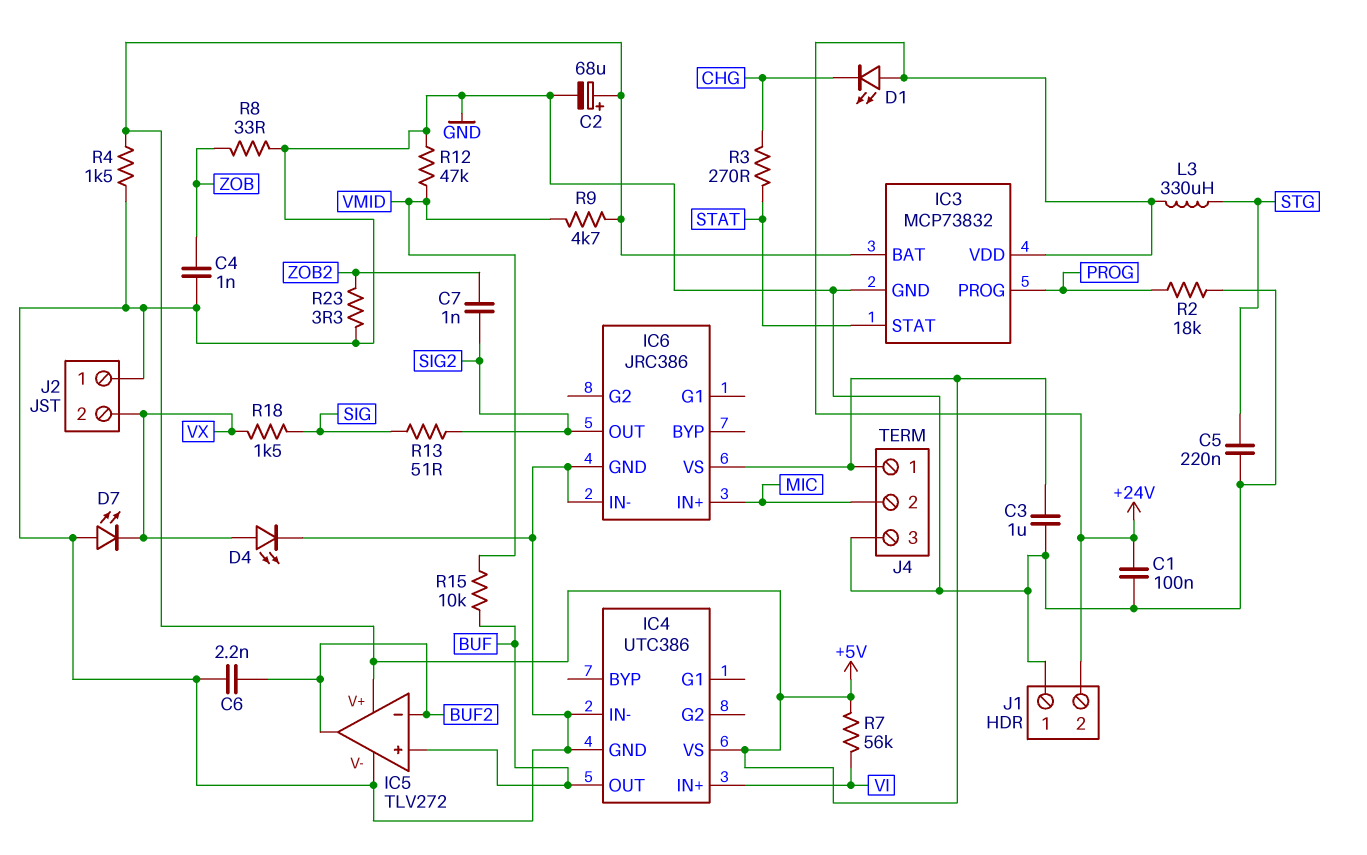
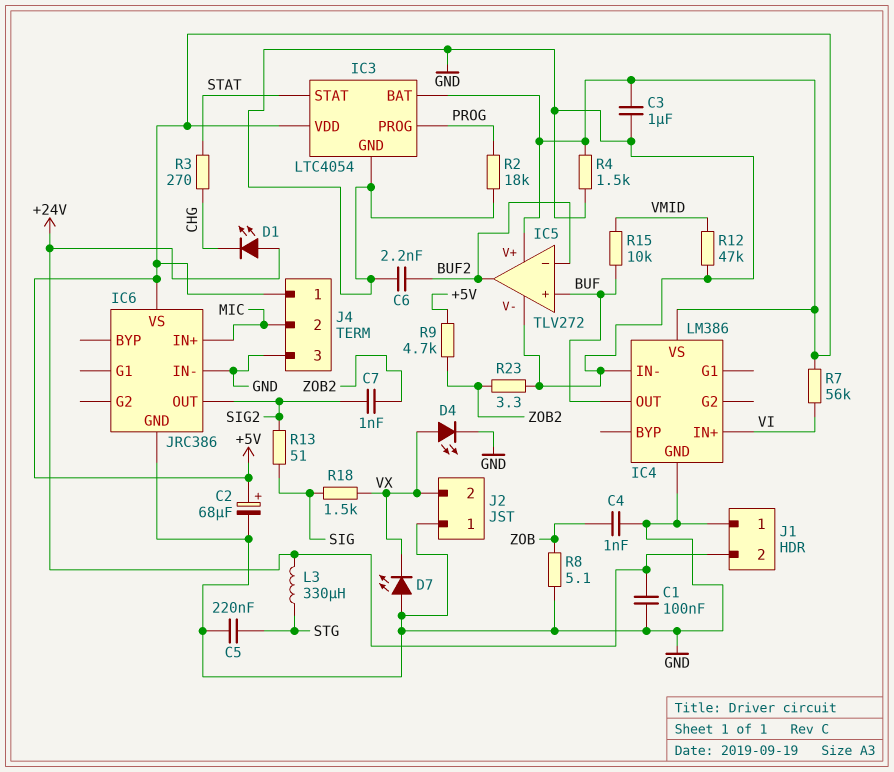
IC3: MCP73832 -> LTC4054
IC3 pin VDD: +24V -> +5V
IC4: UTC386 -> LM386
R8: 33 (GND, ZOB) -> 5.1 (GND, ZOB)
R9: 4.7k (+5V, VMID) -> 4.7k (+5V, ZOB2)

